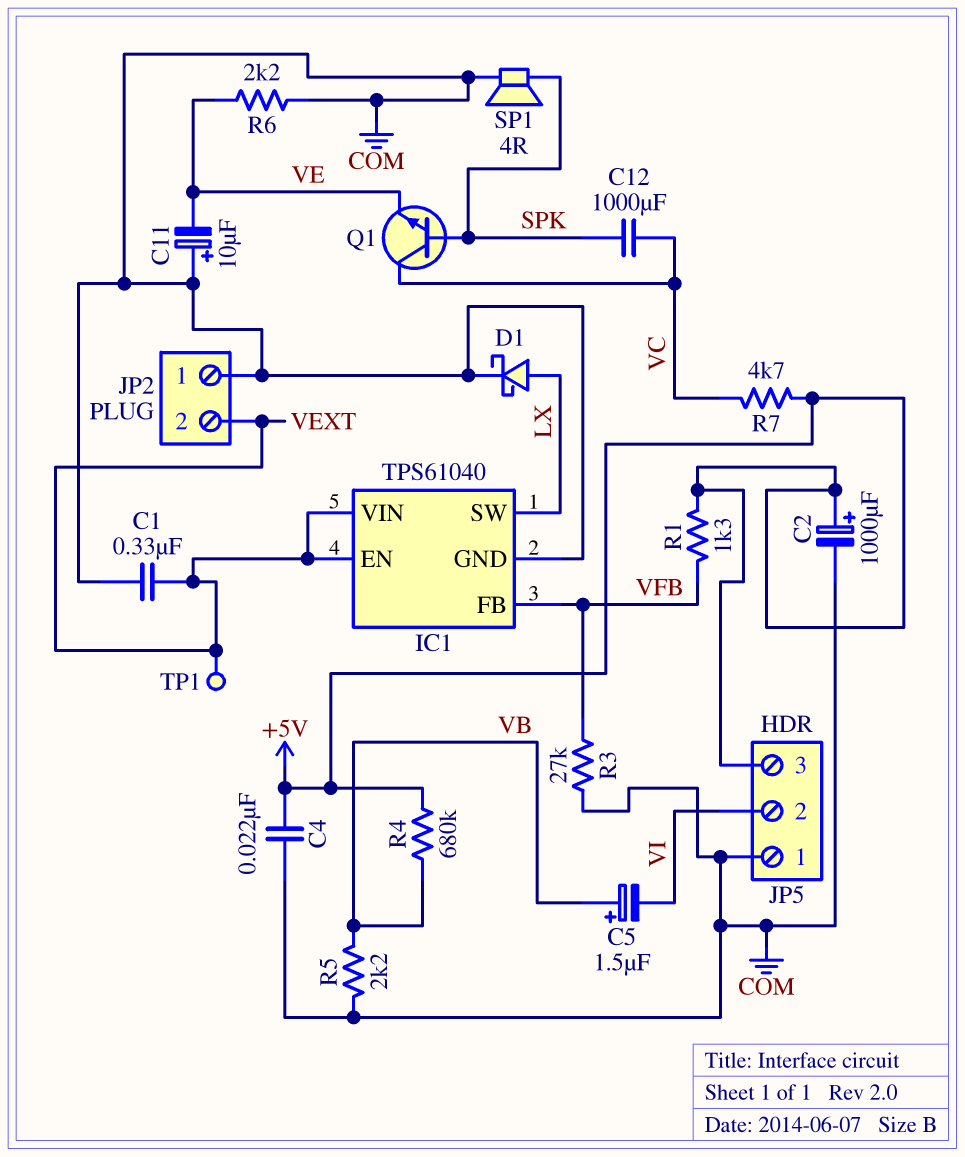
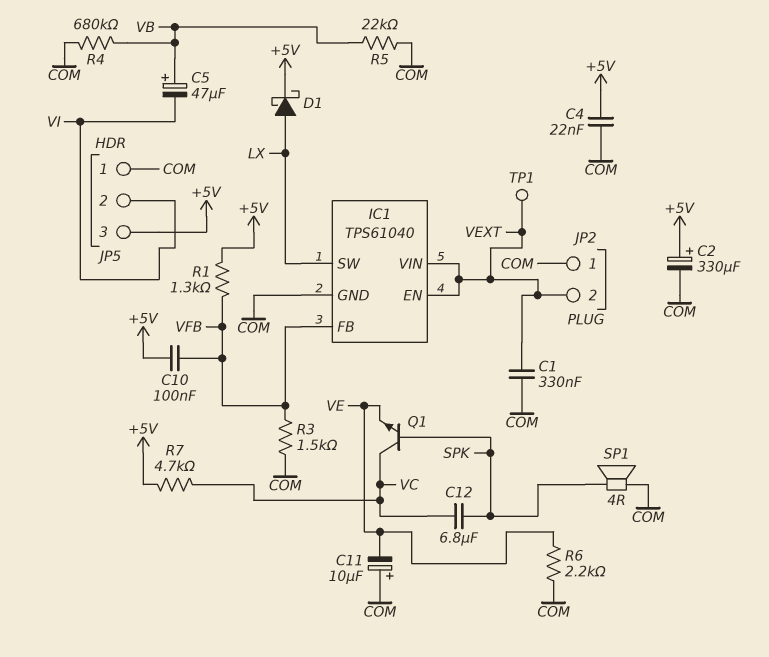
C2: 1000uF (plus +5V, minus COM) -> 330uF (plus +5V, minus COM)
C5: 1.5uF (plus VB, minus VI) -> 47uF (plus VB, minus VI)
C10: none -> 100nF (+5V, VFB)
C12: 1000uF (SPK, VC) -> 6.8uF (SPK, VC)
D1: schottky (A LX, K COM) -> schottky (A LX, K +5V)
R3: 27k (COM, VFB) -> 1.5k (COM, VFB)
R4: 680k (+5V, VB) -> 680k (COM, VB)
R5: 2.2k (COM, VB) -> 22k (COM, VB)

